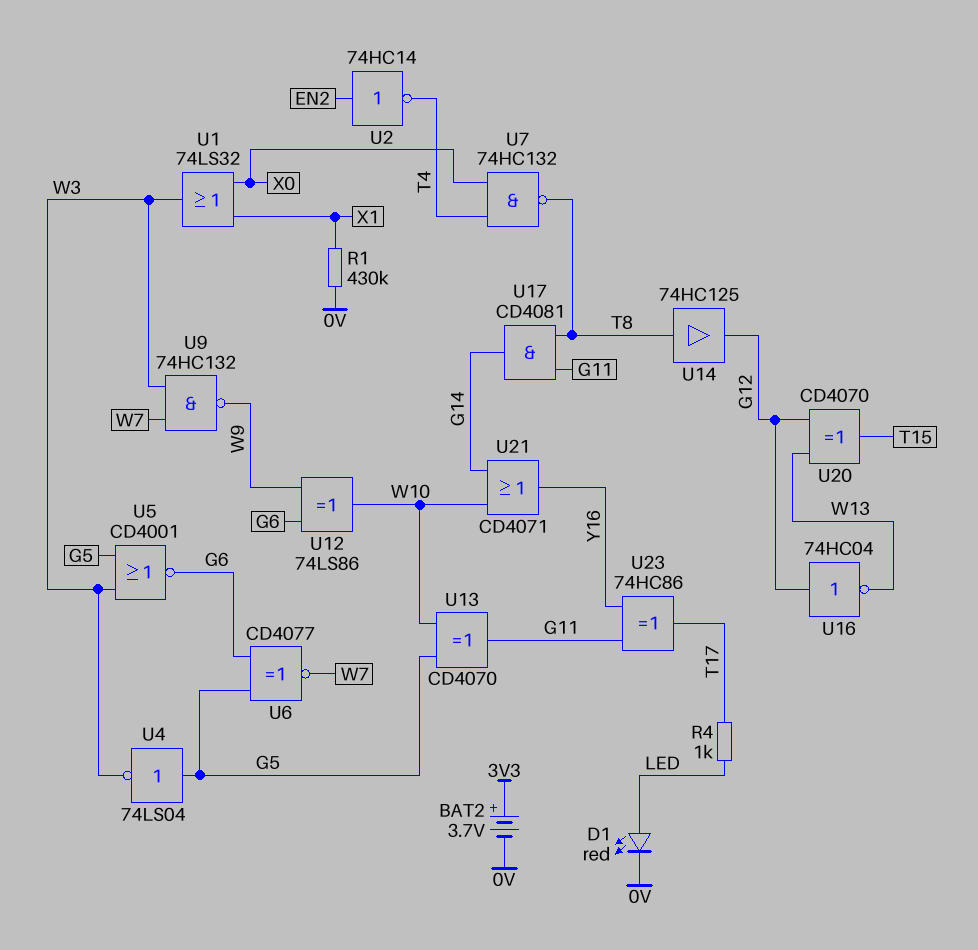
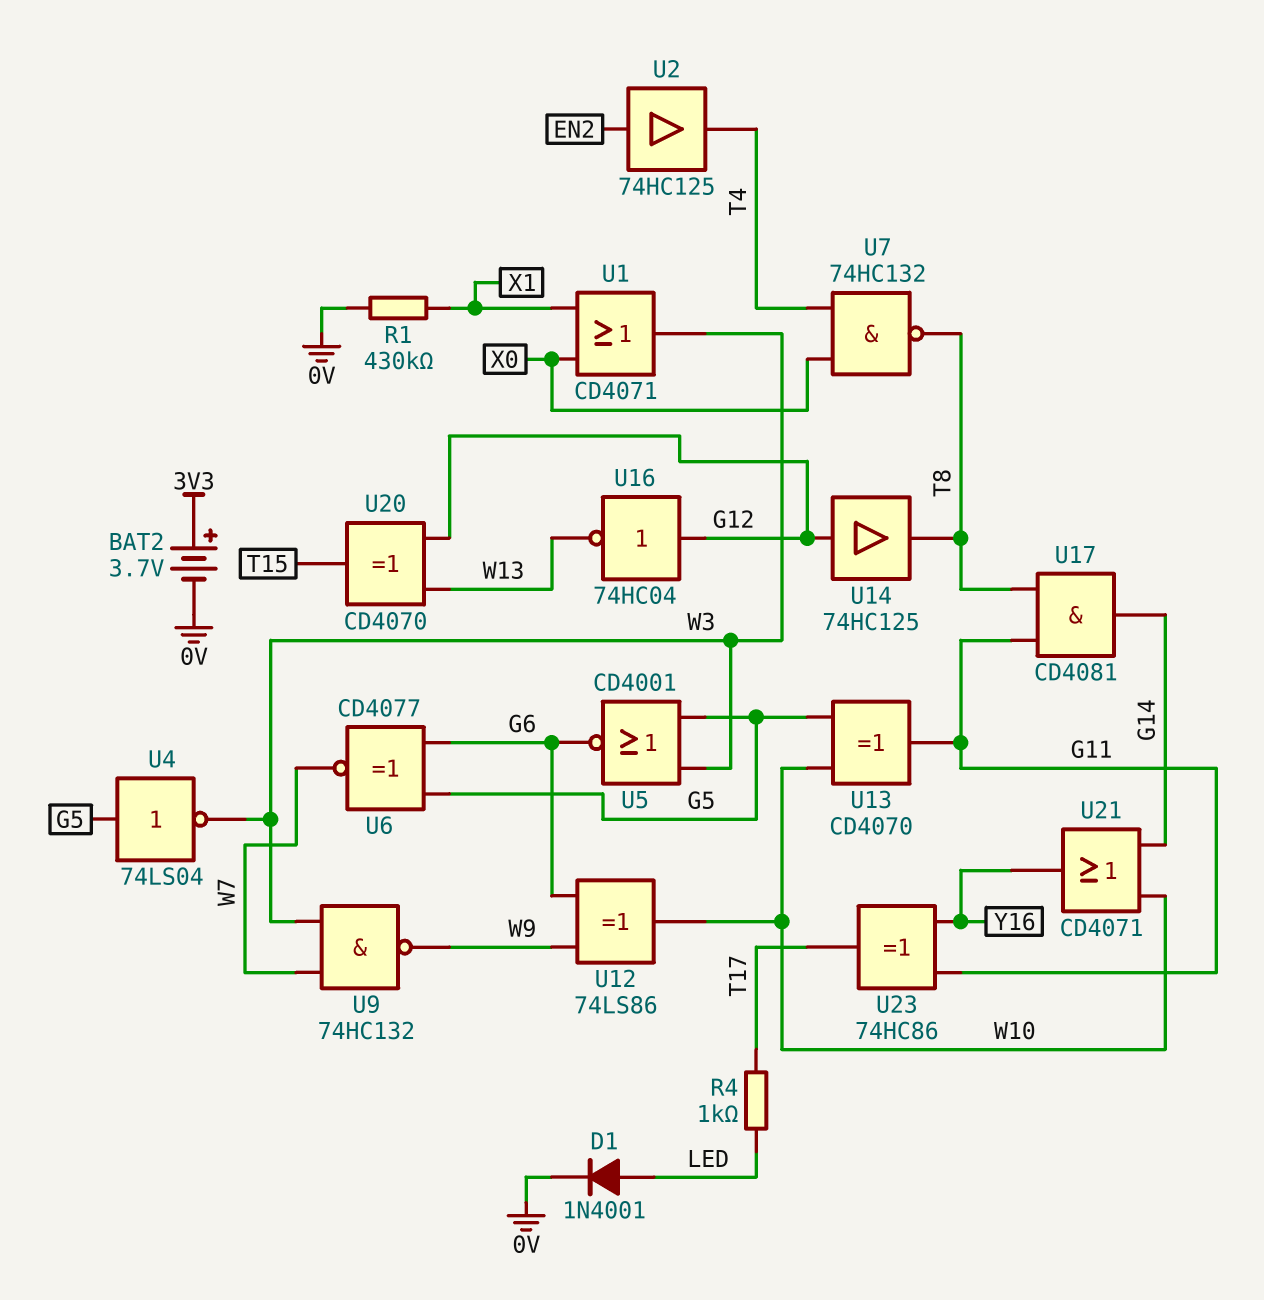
D1: LED red (A LED, K 0V) -> diode 1N4001 (A LED, K 0V)
U1: OR 74LS32 (in X0, in X1, out W3) -> OR CD4071 (in X0, in X1, out W3)
U2: NOT 74HC14 (in EN2, out T4) -> buffer 74HC125 (in EN2, out T4)
U14: buffer 74HC125 (in T8, out G12) -> buffer 74HC125 (in G12, out T8)

